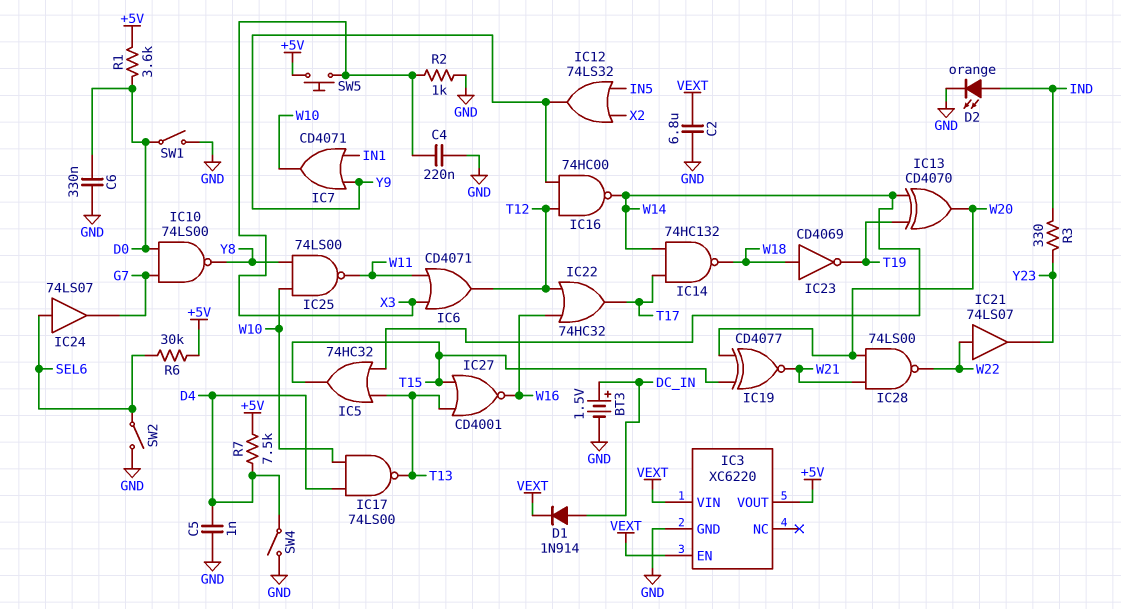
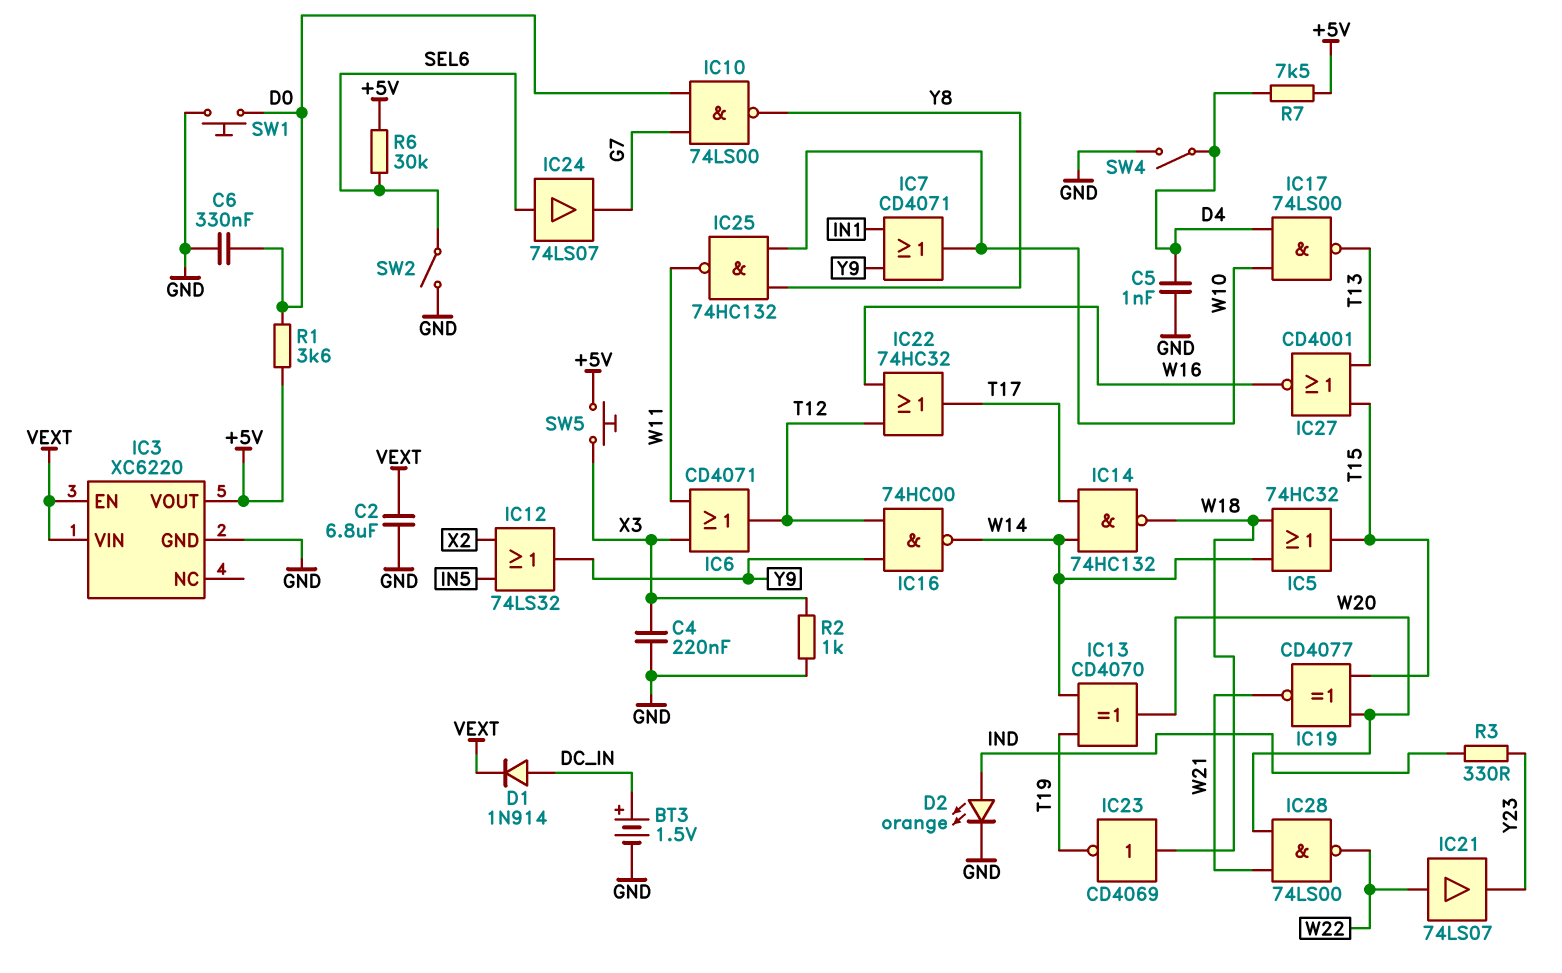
IC5: OR 74HC32 (in T13, in W14, out T15) -> OR 74HC32 (in W14, in W18, out T15)
IC25: NAND 74LS00 (in W10, in Y8, out W11) -> NAND 74HC132 (in W10, in Y8, out W11)
SW1: switch (D0, GND) -> button (D0, GND)

